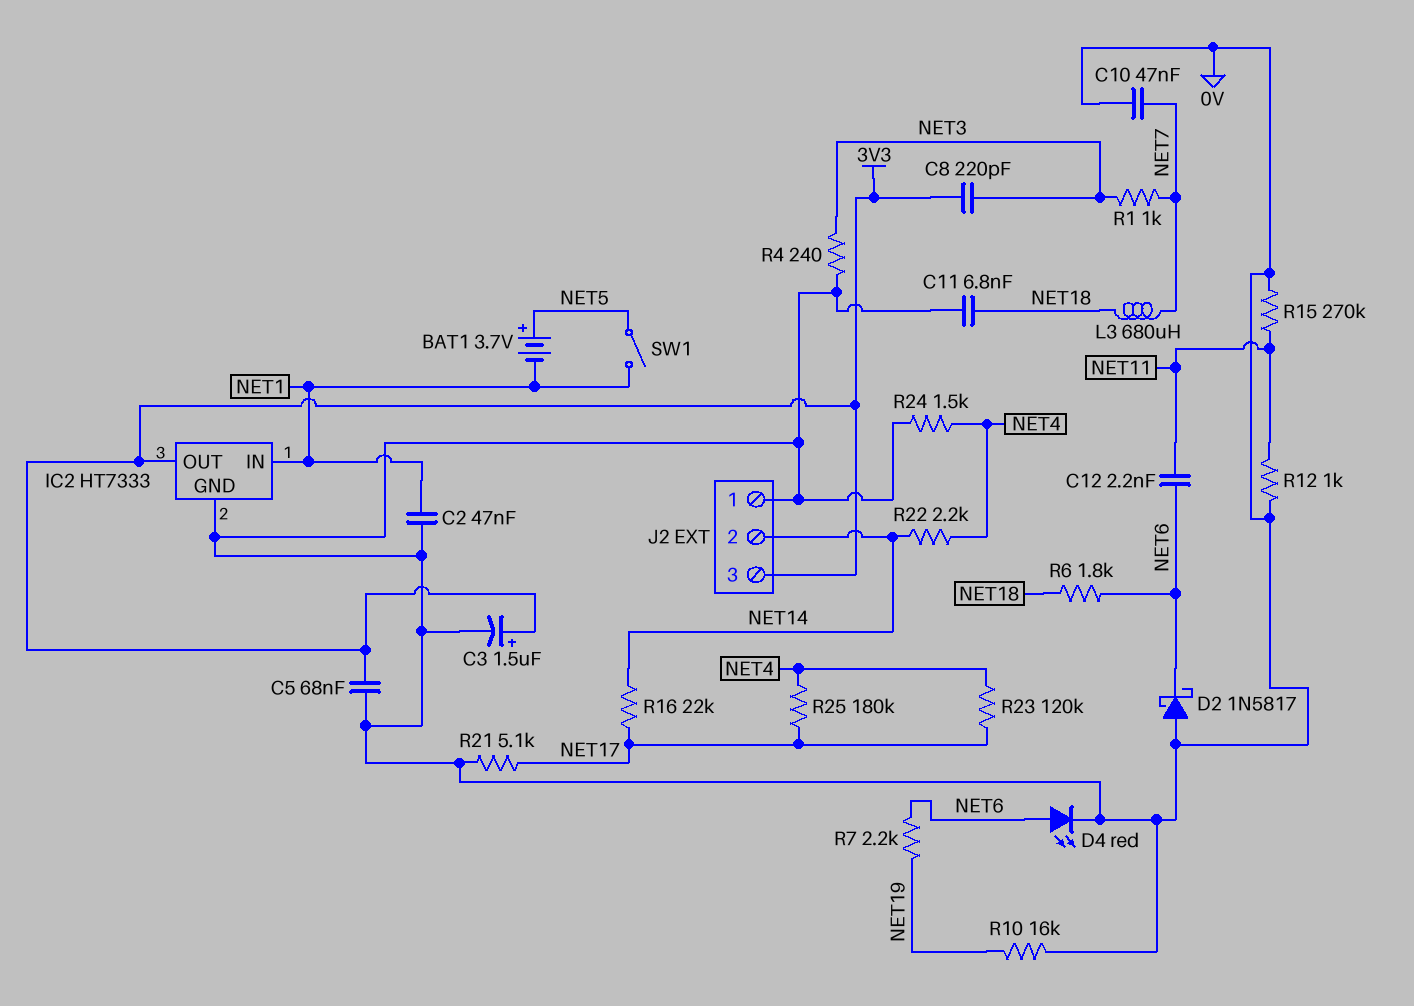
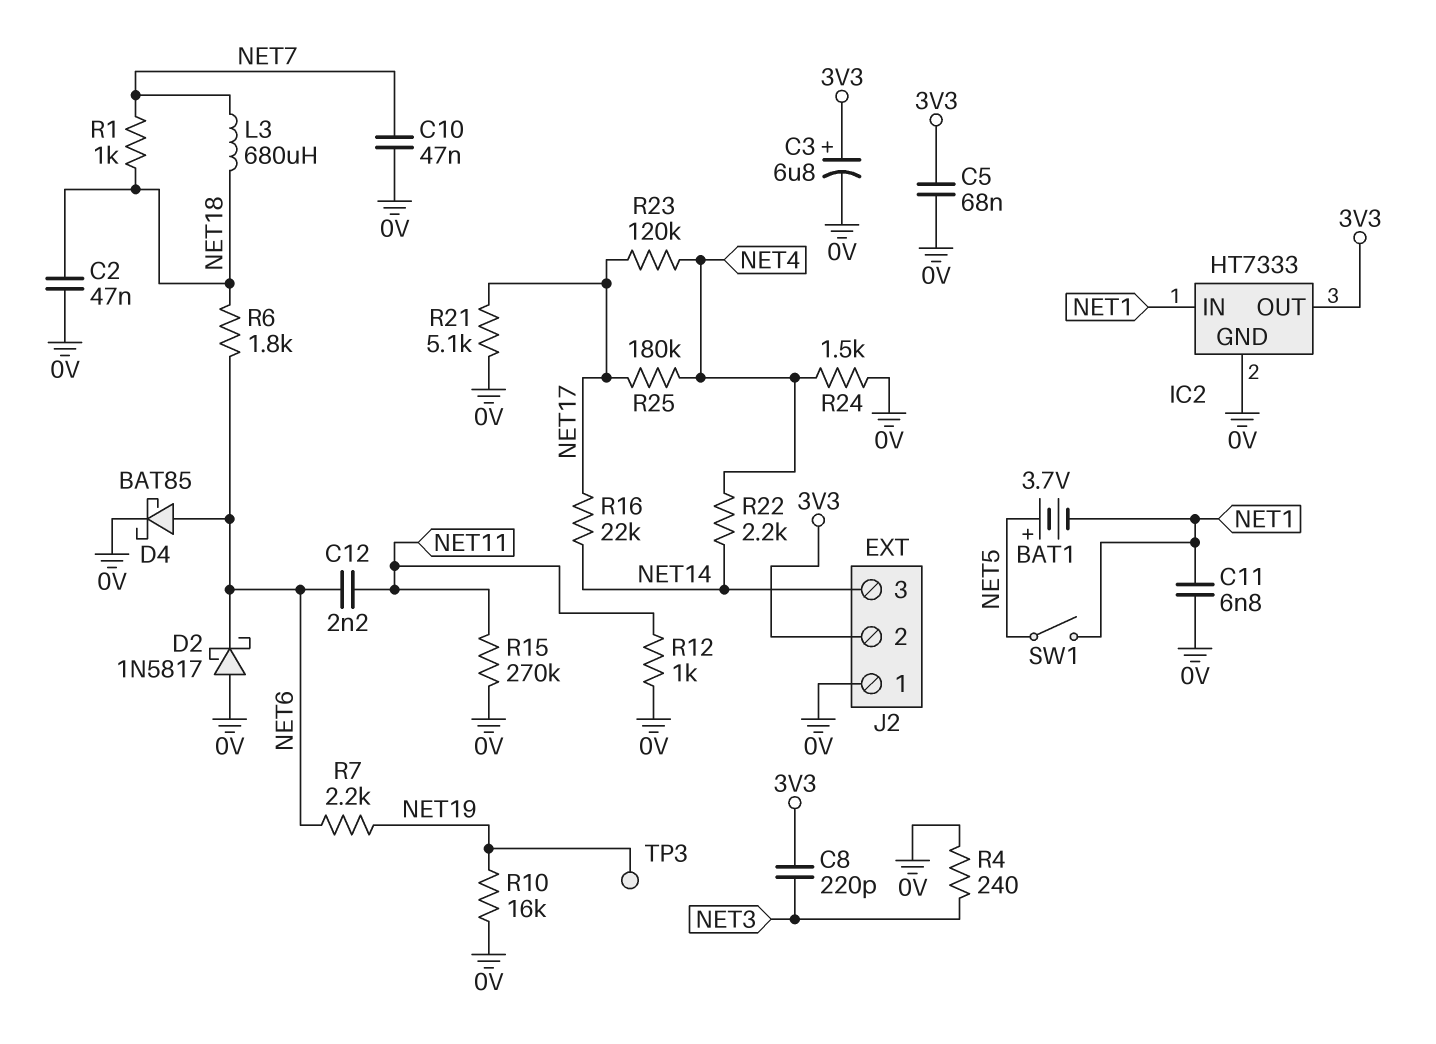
C2: 47nF (0V, NET1) -> 47nF (0V, NET18)
C3: 1.5uF (plus 3V3, minus 0V) -> 6.8uF (plus 3V3, minus 0V)
C11: 6.8nF (0V, NET18) -> 6.8nF (0V, NET1)
D4: LED red (A NET6, K 0V) -> schottky BAT85 (A NET6, K 0V)
J2 pin 2: NET14 -> 3V3
J2 pin 3: 3V3 -> NET14
R1: 1k (NET3, NET7) -> 1k (NET7, NET18)
TP3: none -> test point (NET19)

